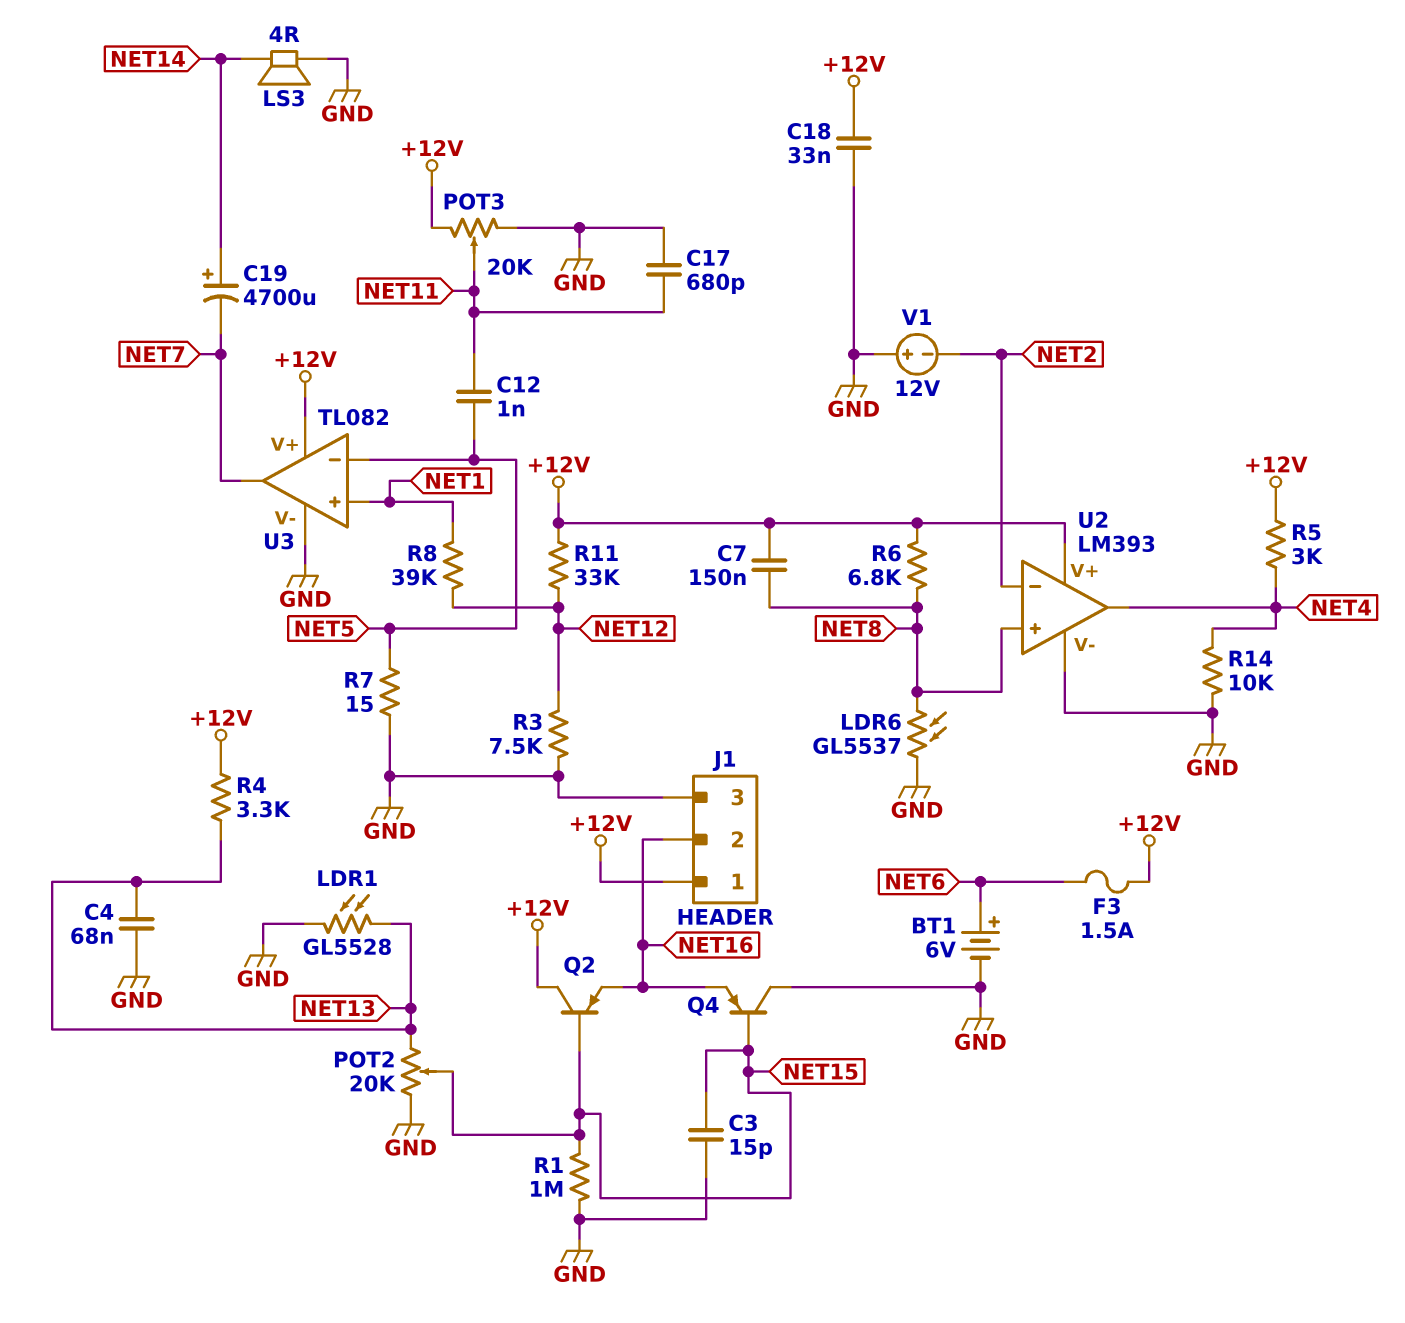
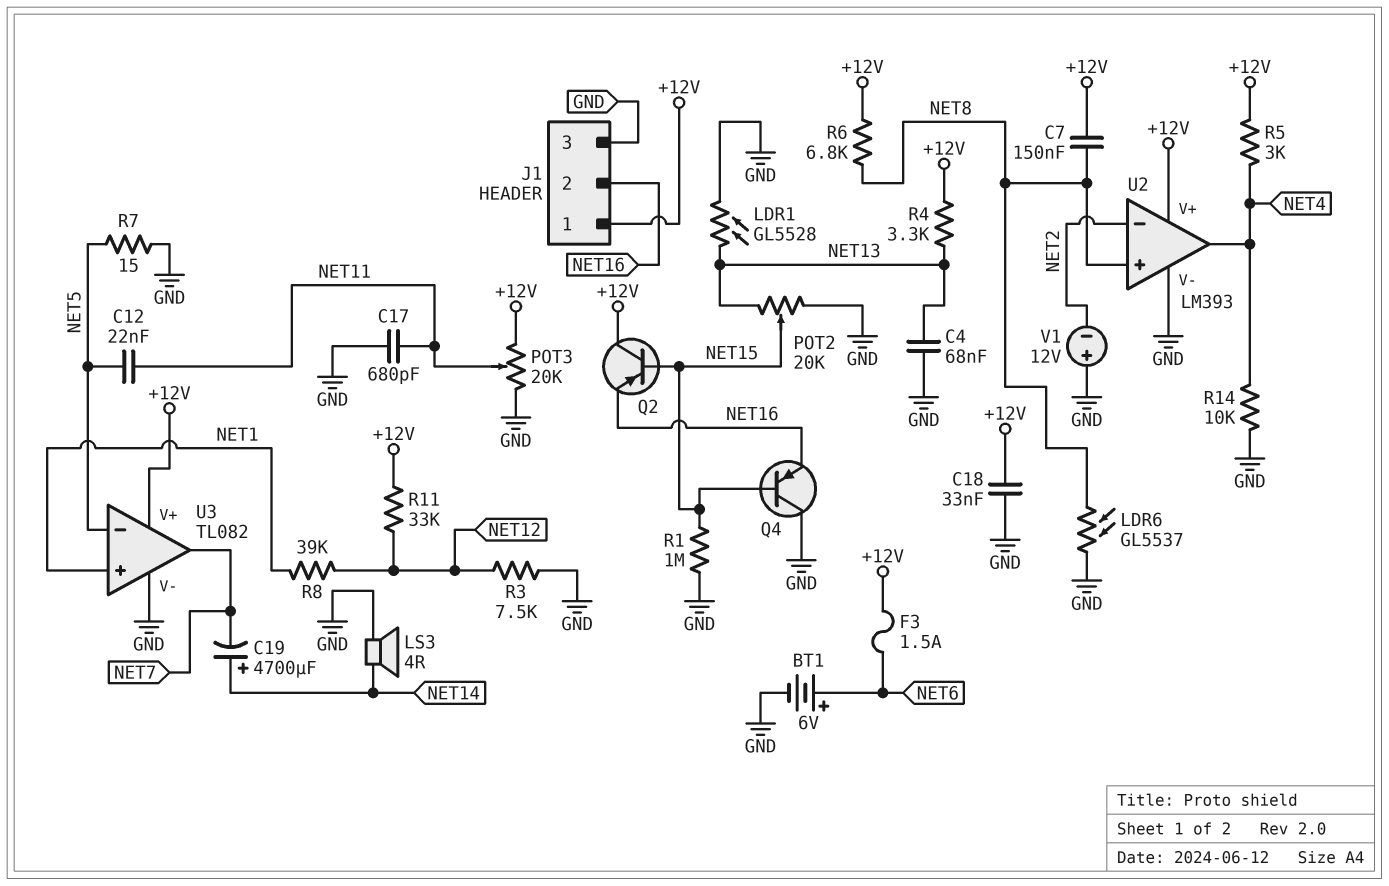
C3: 15pF (GND, NET15) -> none
C12: 1nF (NET5, NET11) -> 22nF (NET5, NET11)

